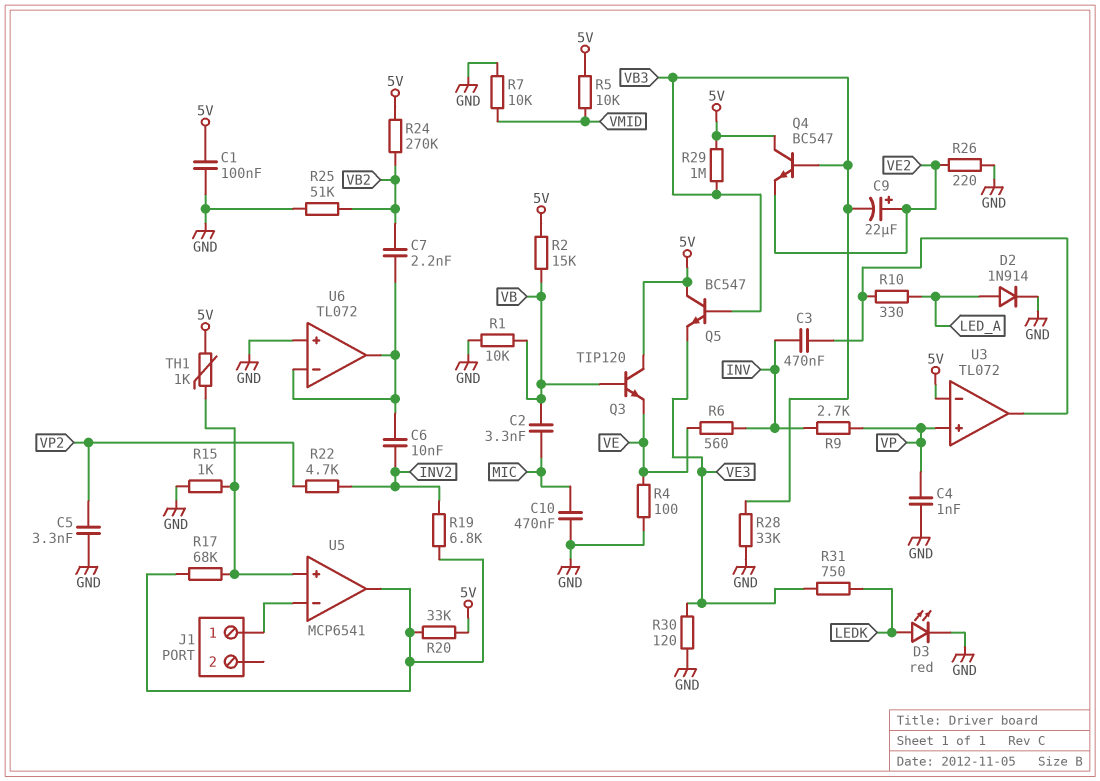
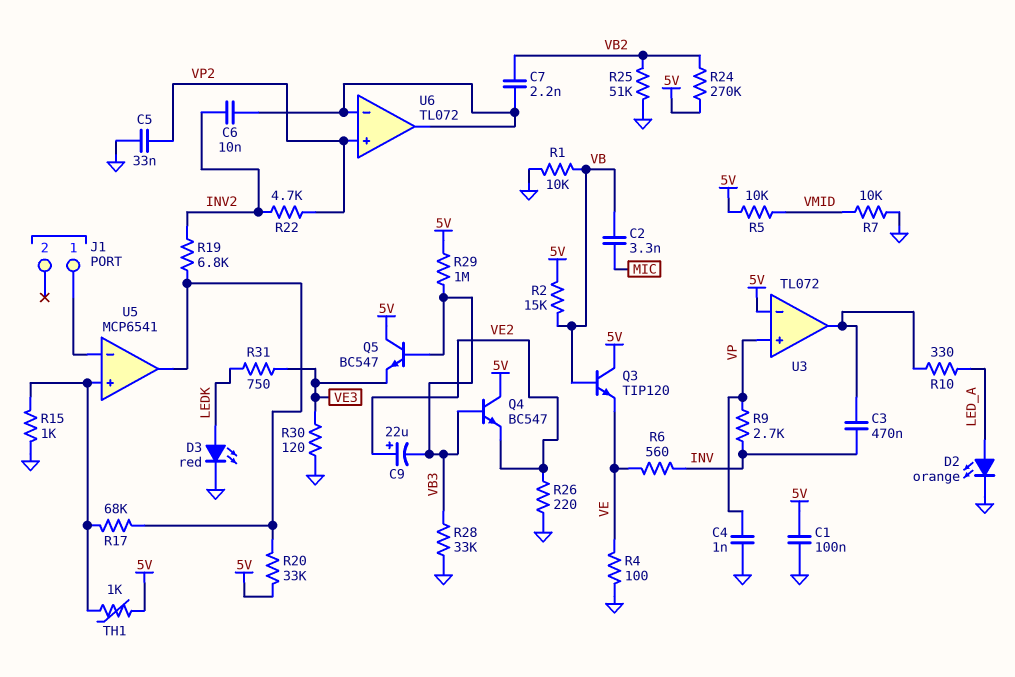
C5: 3.3nF (GND, VP2) -> 33nF (GND, VP2)
C10: 470nF (GND, MIC) -> none
D2: diode 1N914 (A LED_A, K GND) -> LED orange (A LED_A, K GND)
U6 pin in+: GND -> VP2

